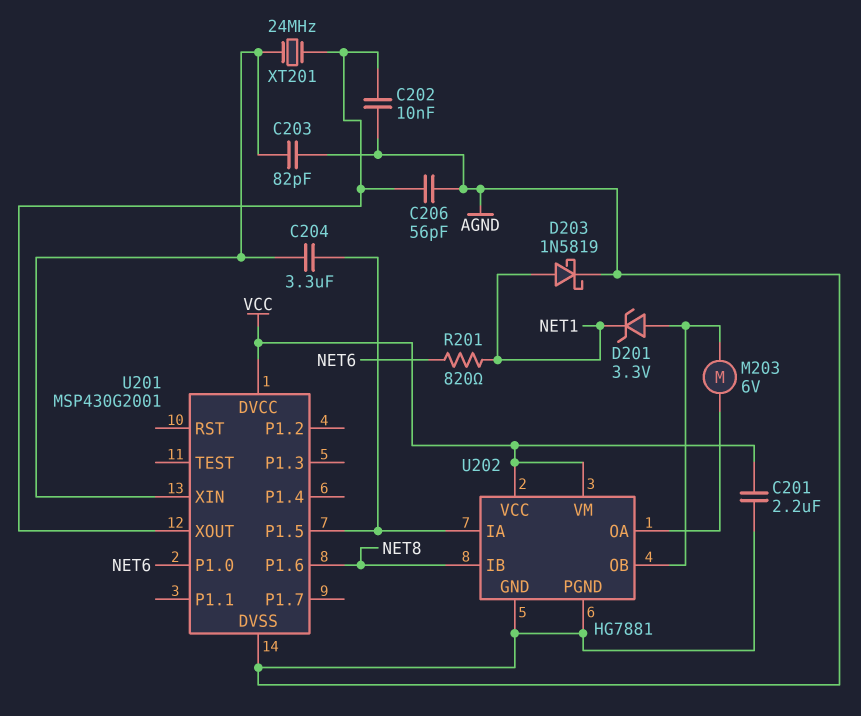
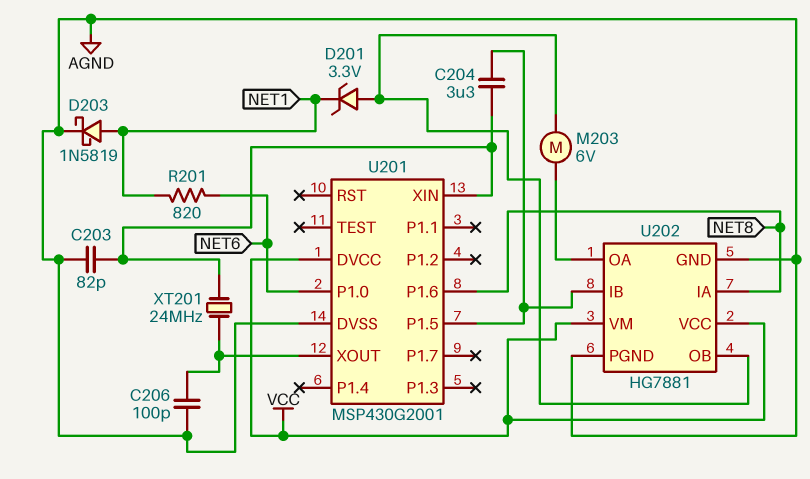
C201: 2.2uF (AGND, VCC) -> none
C202: 10nF (AGND, U201/XOUT) -> none
C206: 56pF (AGND, U201/XOUT) -> 100pF (AGND, U201/XOUT)
U202 pin IA: U201/P1.5 -> NET8
U202 pin IB: NET8 -> U201/P1.5

